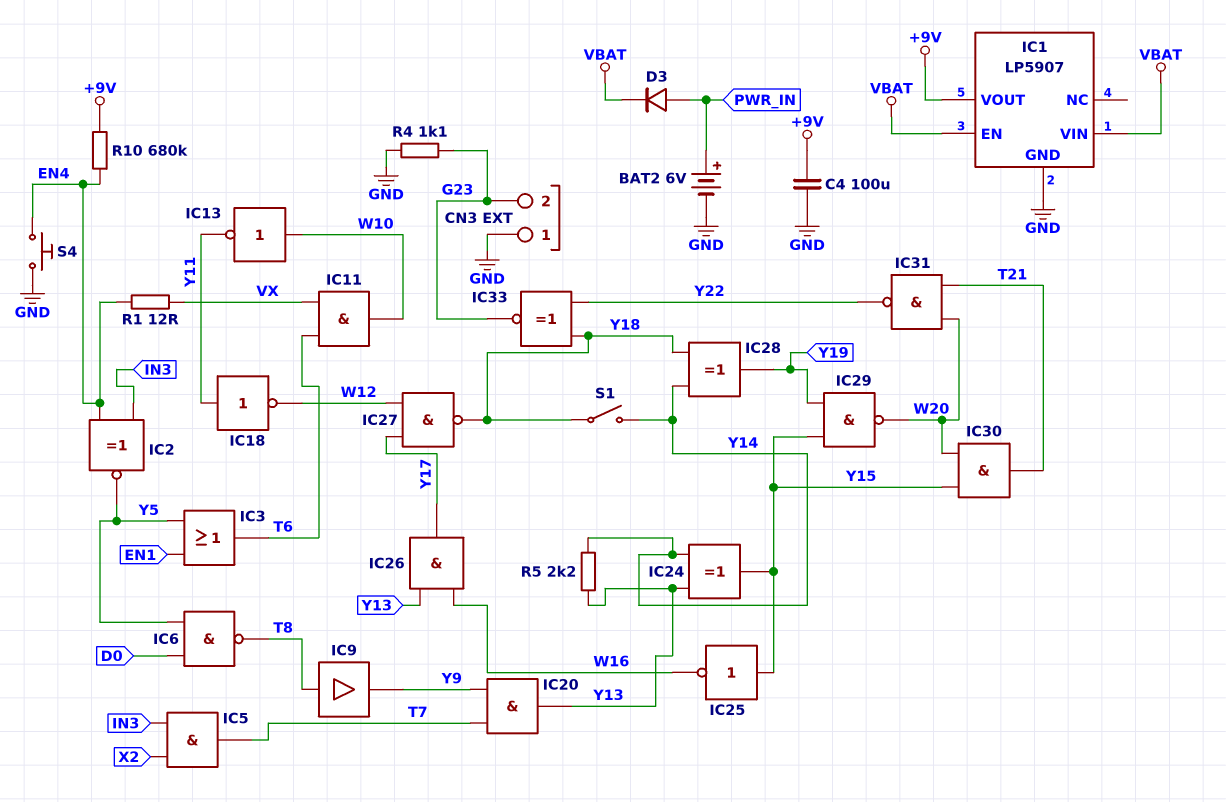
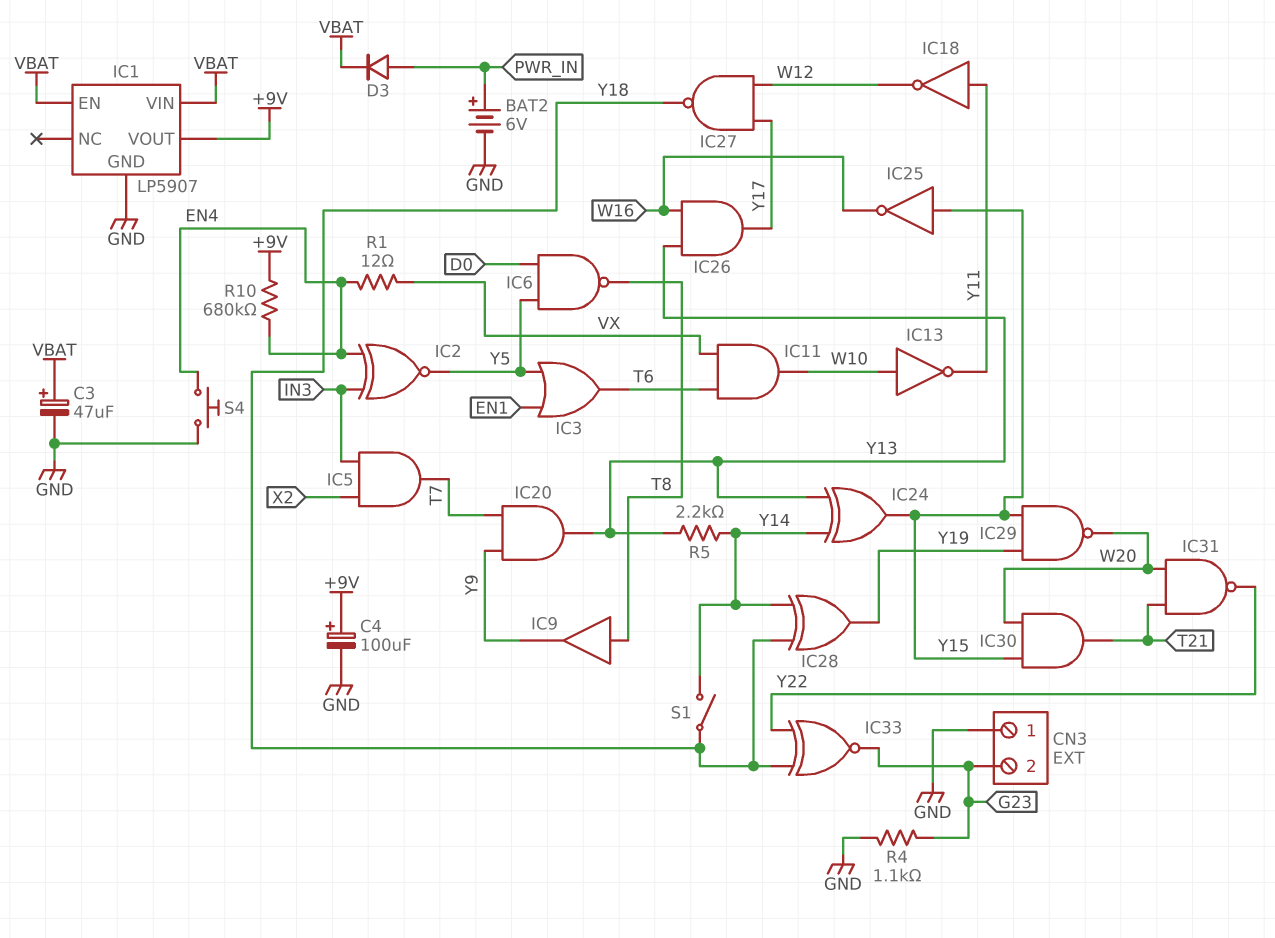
C3: none -> 47uF (plus VBAT, minus GND)
C4: 100uF (+9V, GND) -> 100uF (plus +9V, minus GND)

